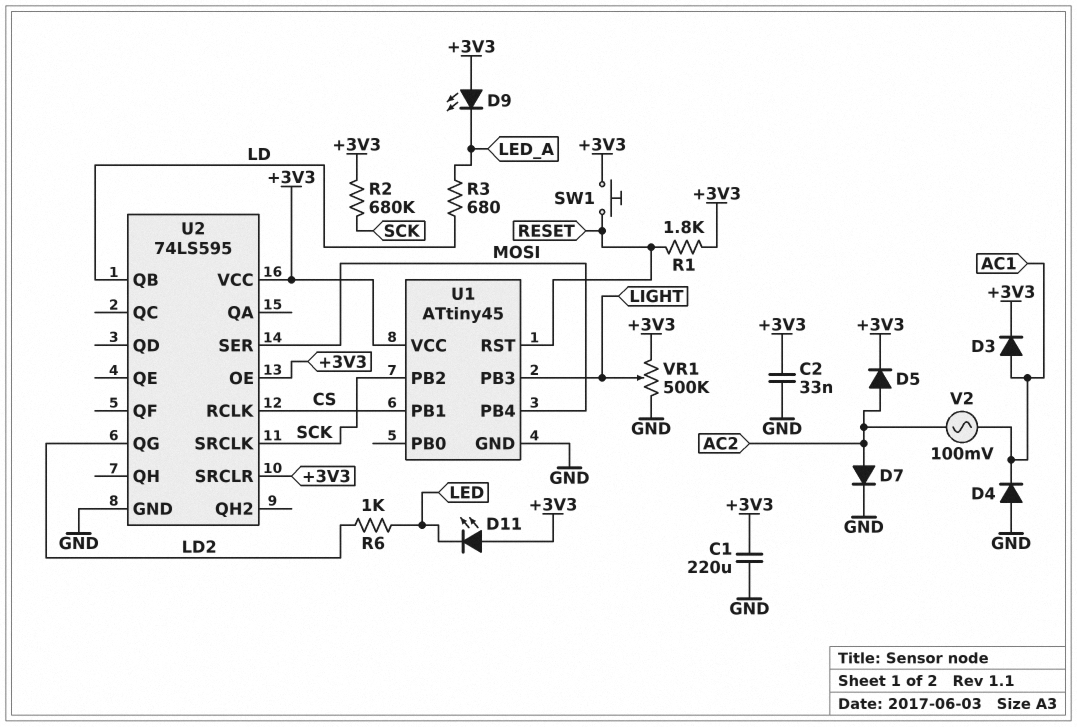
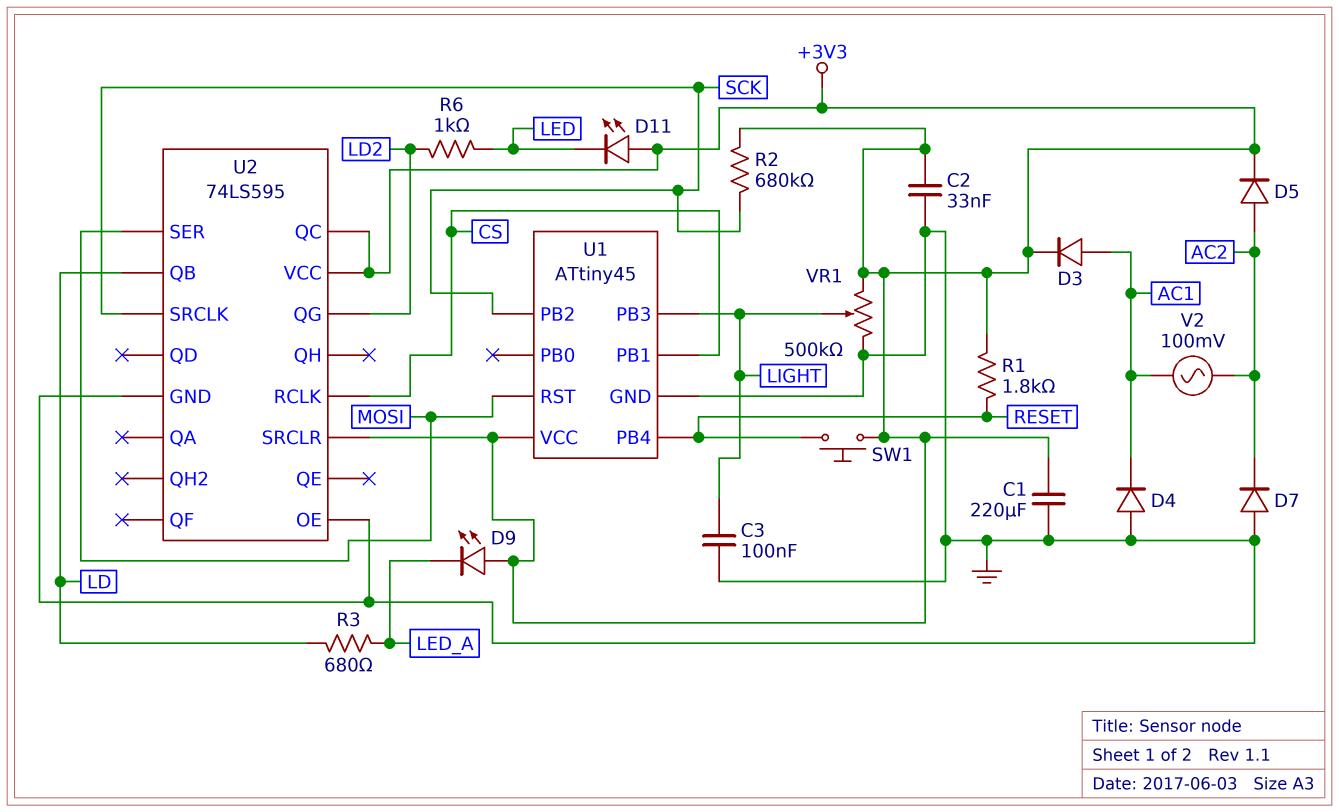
C3: none -> 100nF (GND, LIGHT)
D7: diode (A AC2, K GND) -> diode (A GND, K AC2)
U1 pin PB4: MOSI -> RESET
U1 pin RST: RESET -> MOSI
U2 pin OE: +3V3 -> GND
U2 pin QC: none -> +3V3

